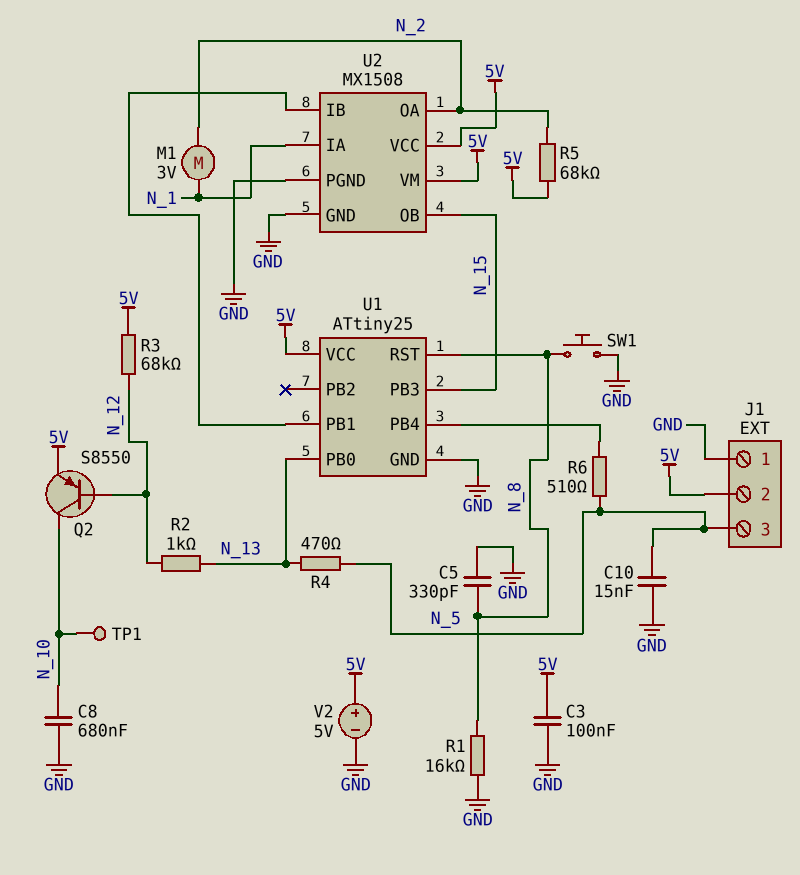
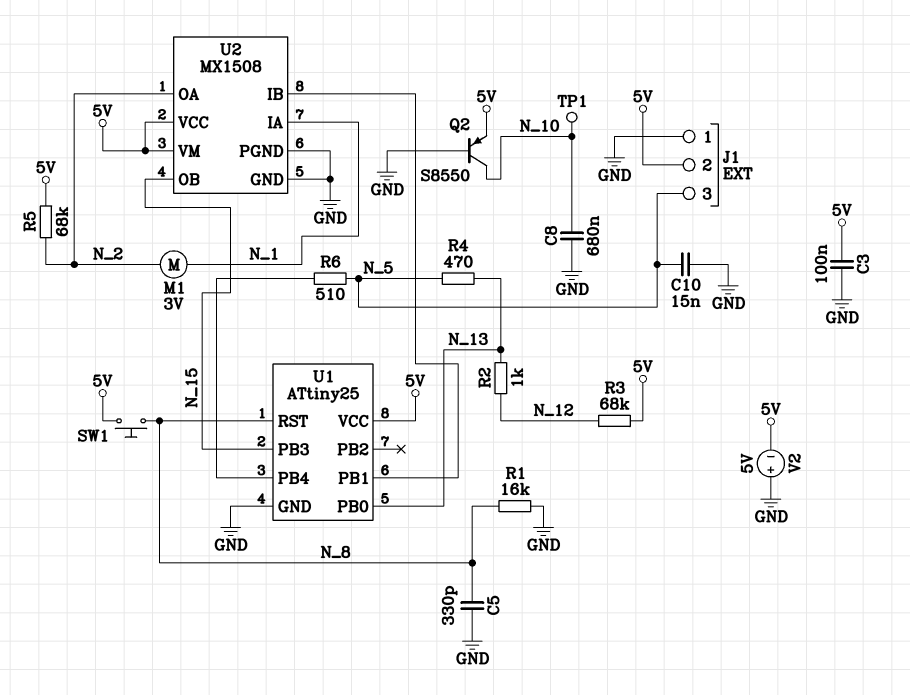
Q2: PNP S8550 (B N_12, C N_10, E 5V) -> PNP S8550 (B GND, C N_10, E 5V)
SW1: button (GND, N_8) -> button (5V, N_8)
V2: 5V (plus 5V, minus GND) -> 5V (plus GND, minus 5V)

